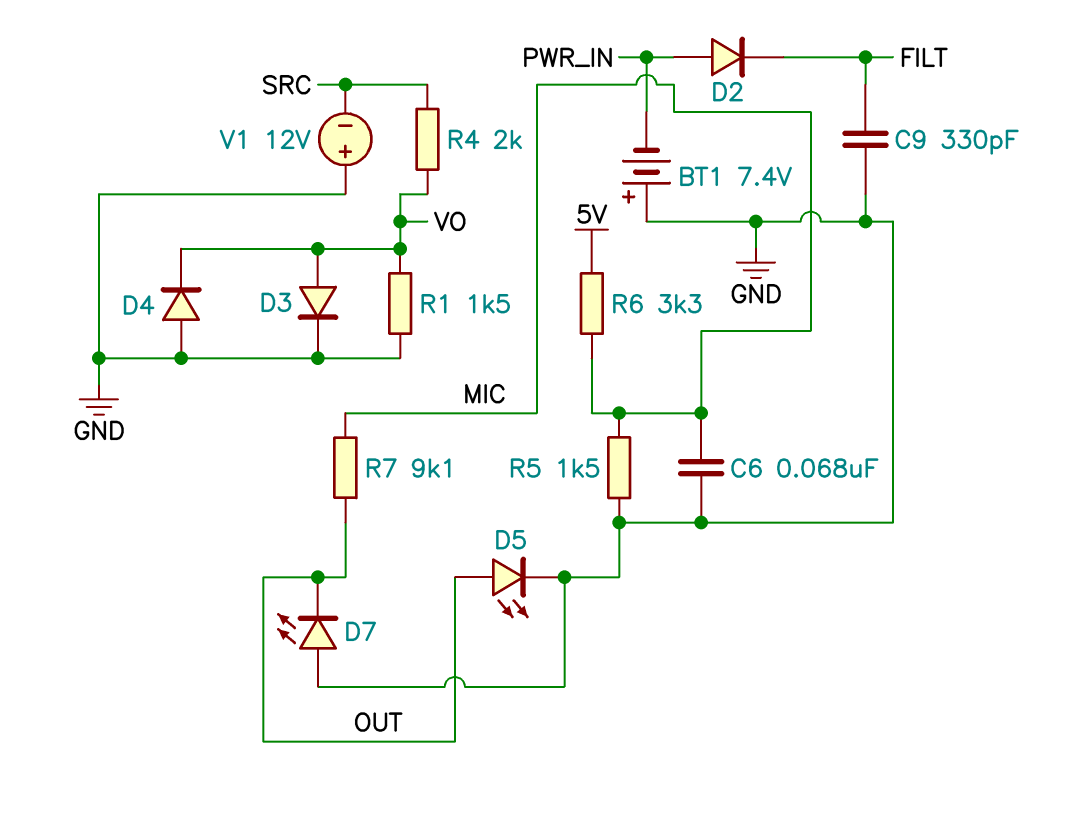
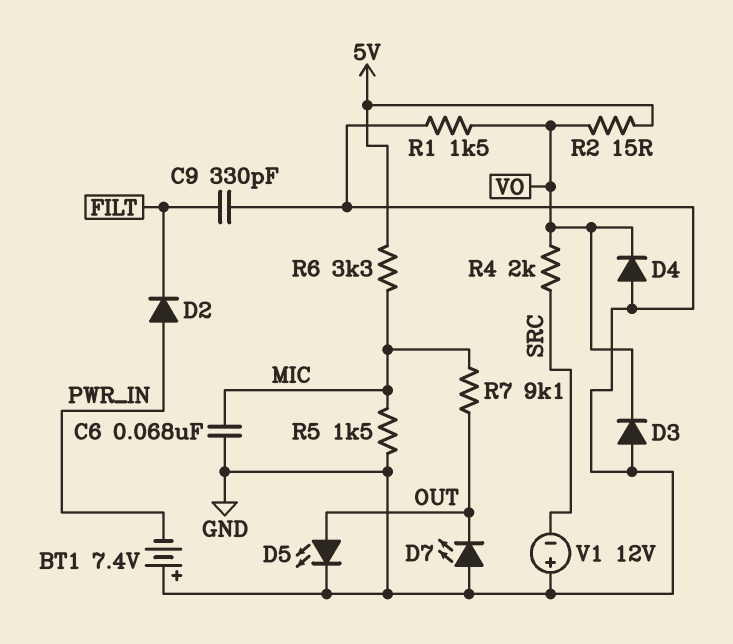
D3: diode (A VO, K GND) -> diode (A GND, K VO)
R2: none -> 15 (5V, VO)

